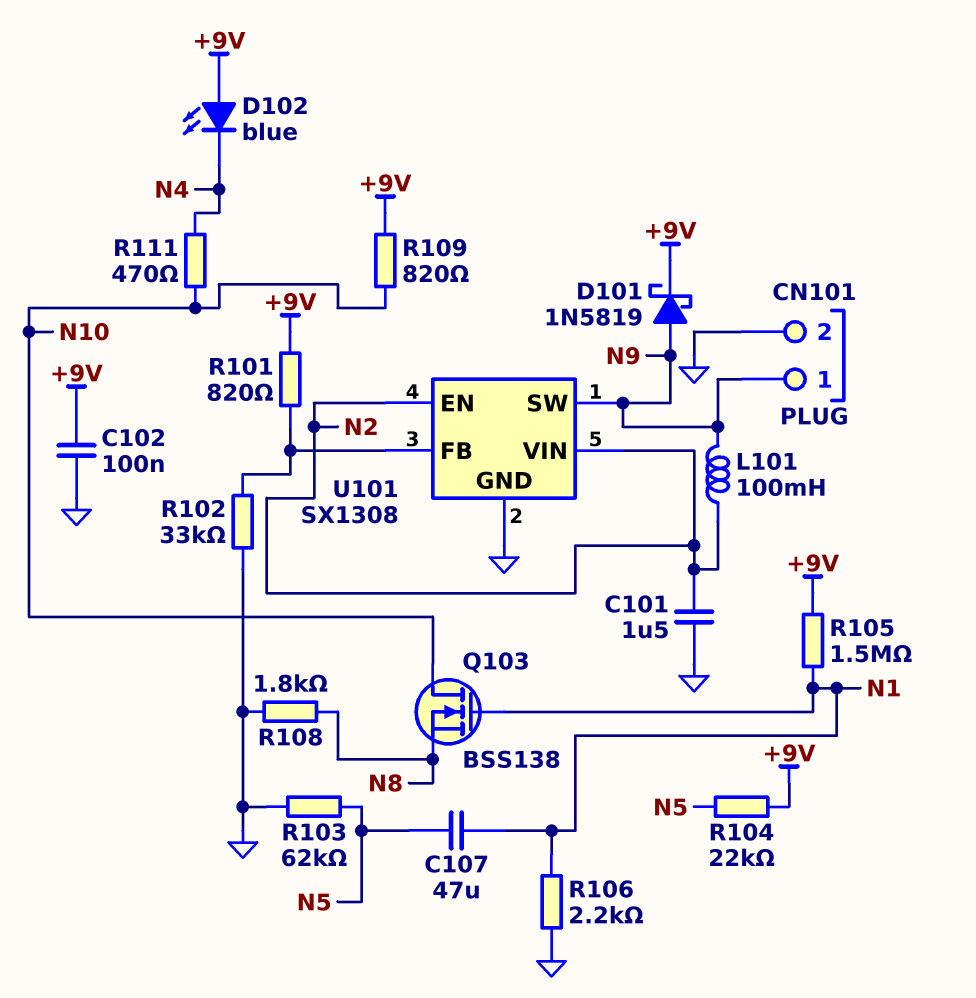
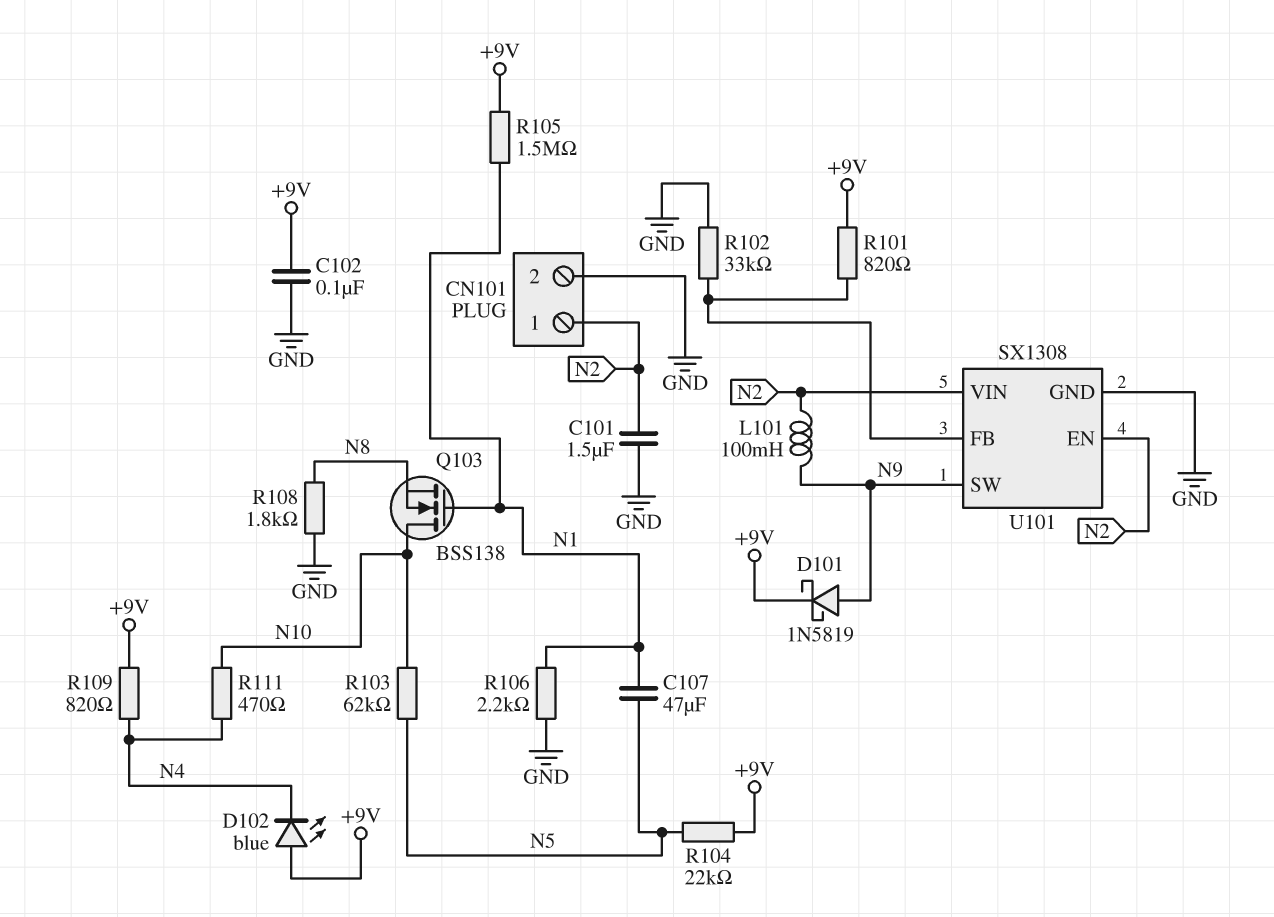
CN101 pin 1: N9 -> N2
R103: 62k (GND, N5) -> 62k (N5, N10)
R109: 820 (+9V, N10) -> 820 (+9V, N4)

